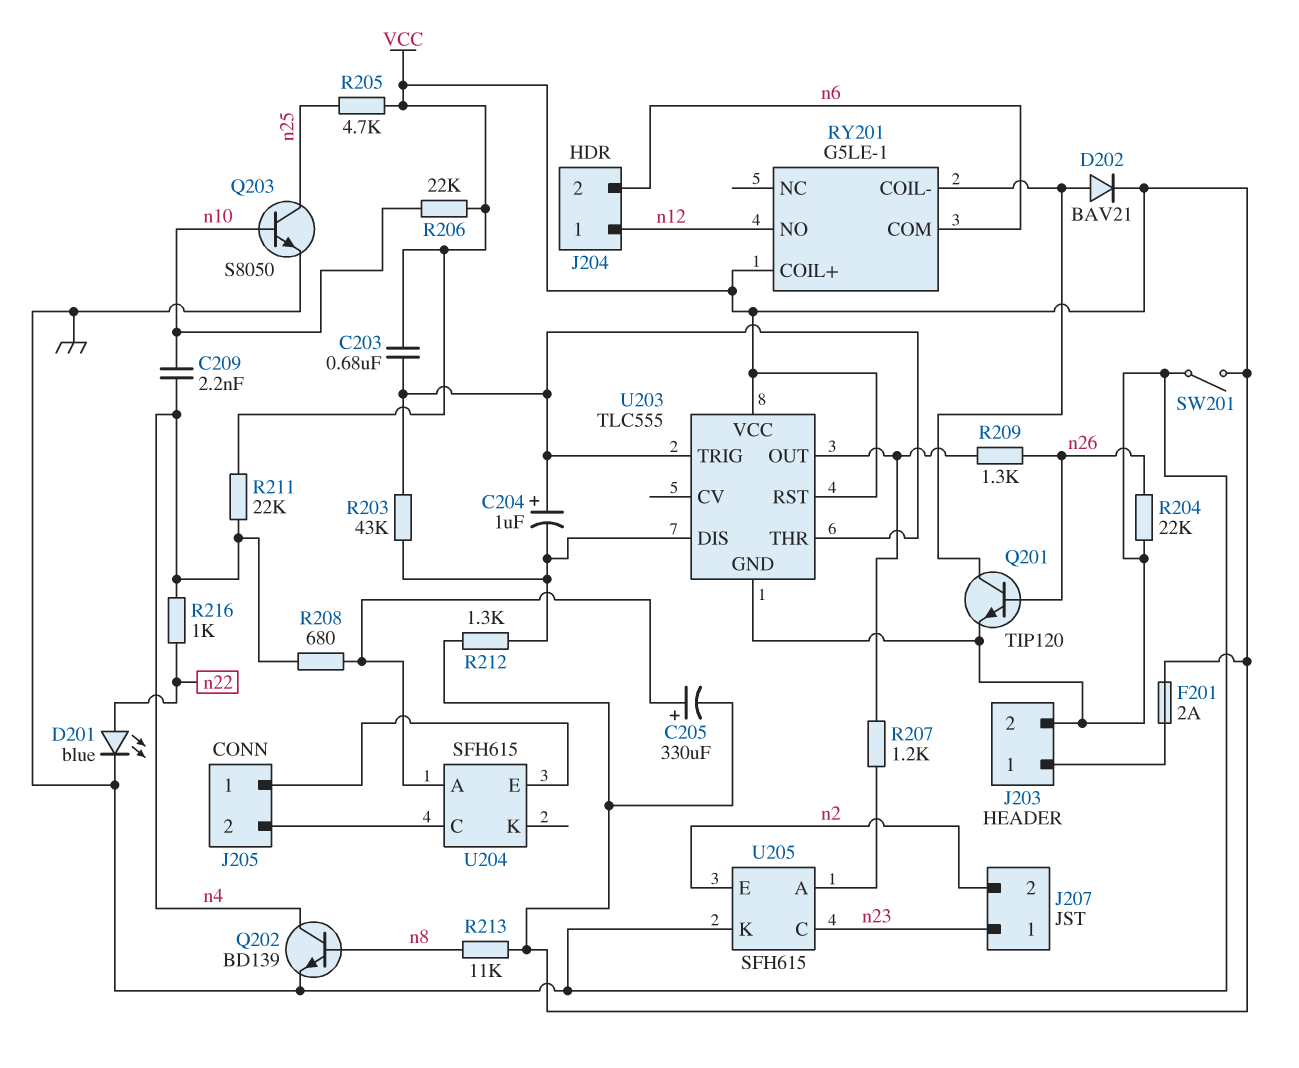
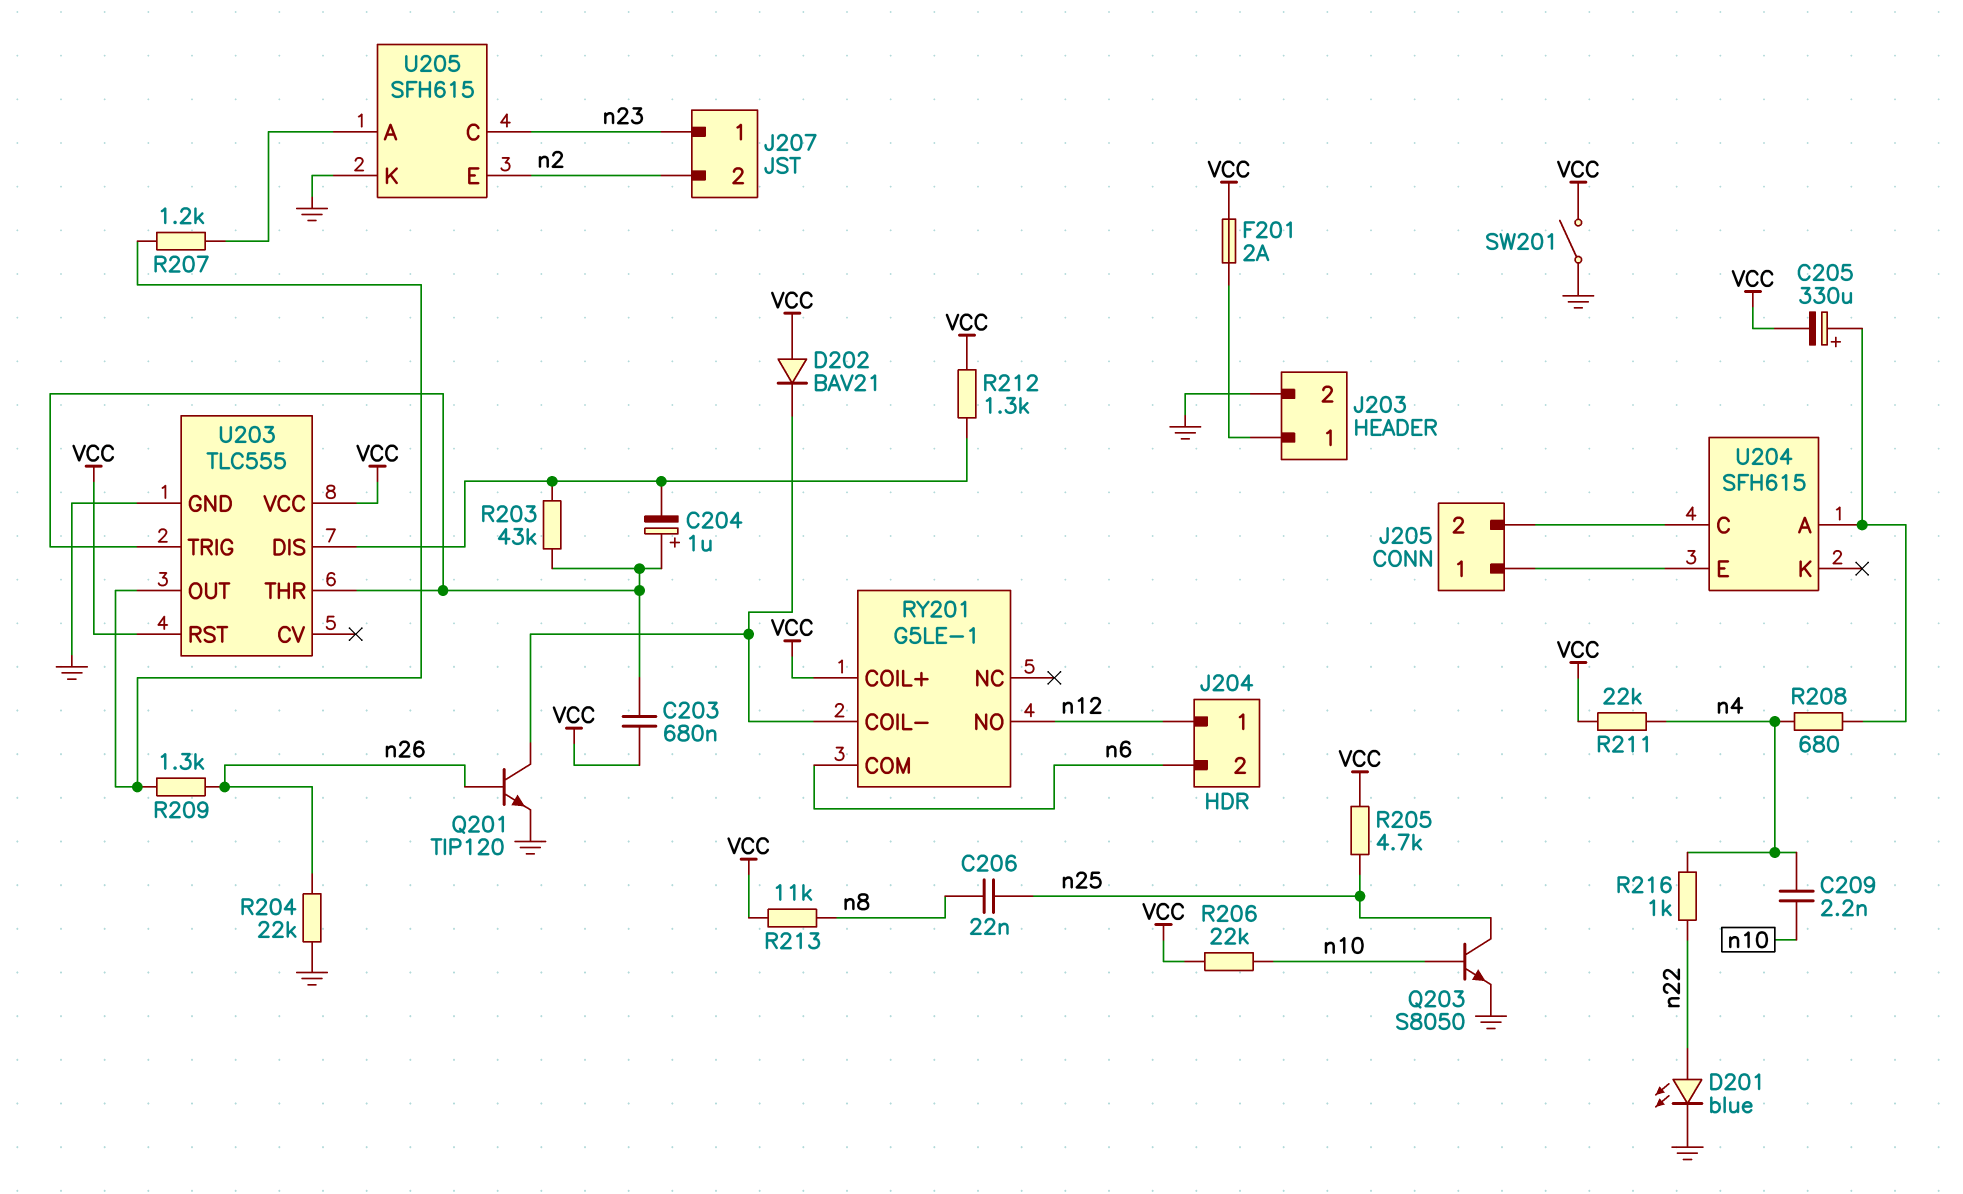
C206: none -> 22nF (n8, n25)
D202: diode BAV21 (A RY201/COIL-, K VCC) -> diode BAV21 (A VCC, K RY201/COIL-)
Q202: NPN BD139 (B n8, C n4, E GND) -> none

